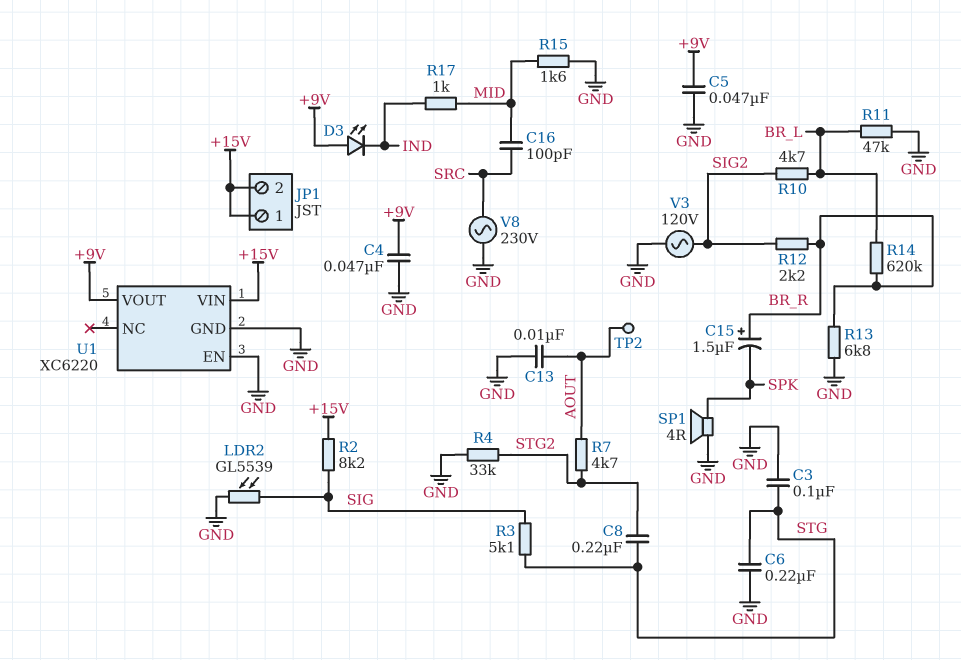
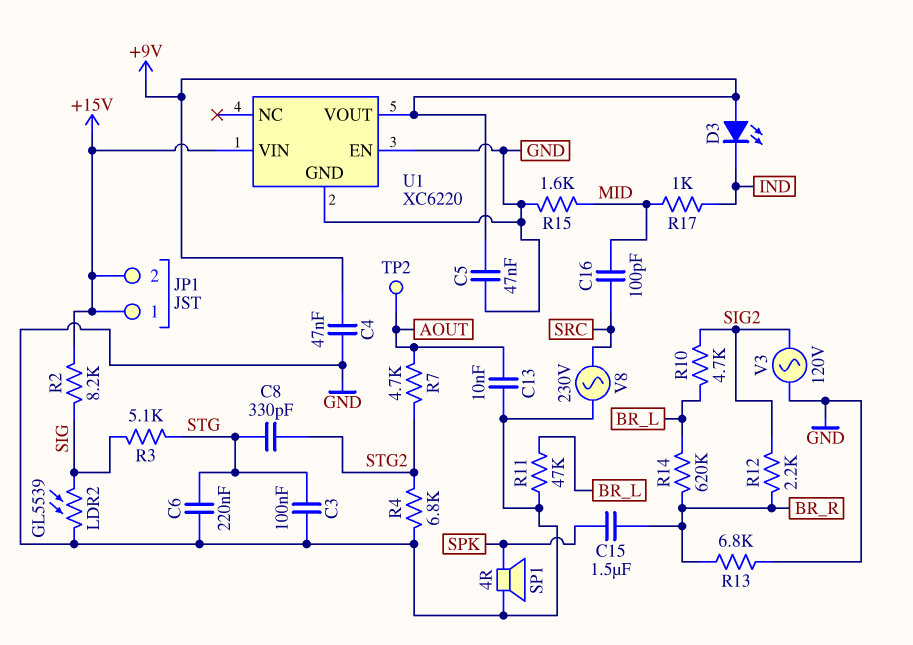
C8: 220nF (STG, STG2) -> 330pF (STG, STG2)
C15: 1.5uF (plus BR_R, minus SPK) -> 1.5uF (BR_R, SPK)
R4: 33k (GND, STG2) -> 6.8k (GND, STG2)

